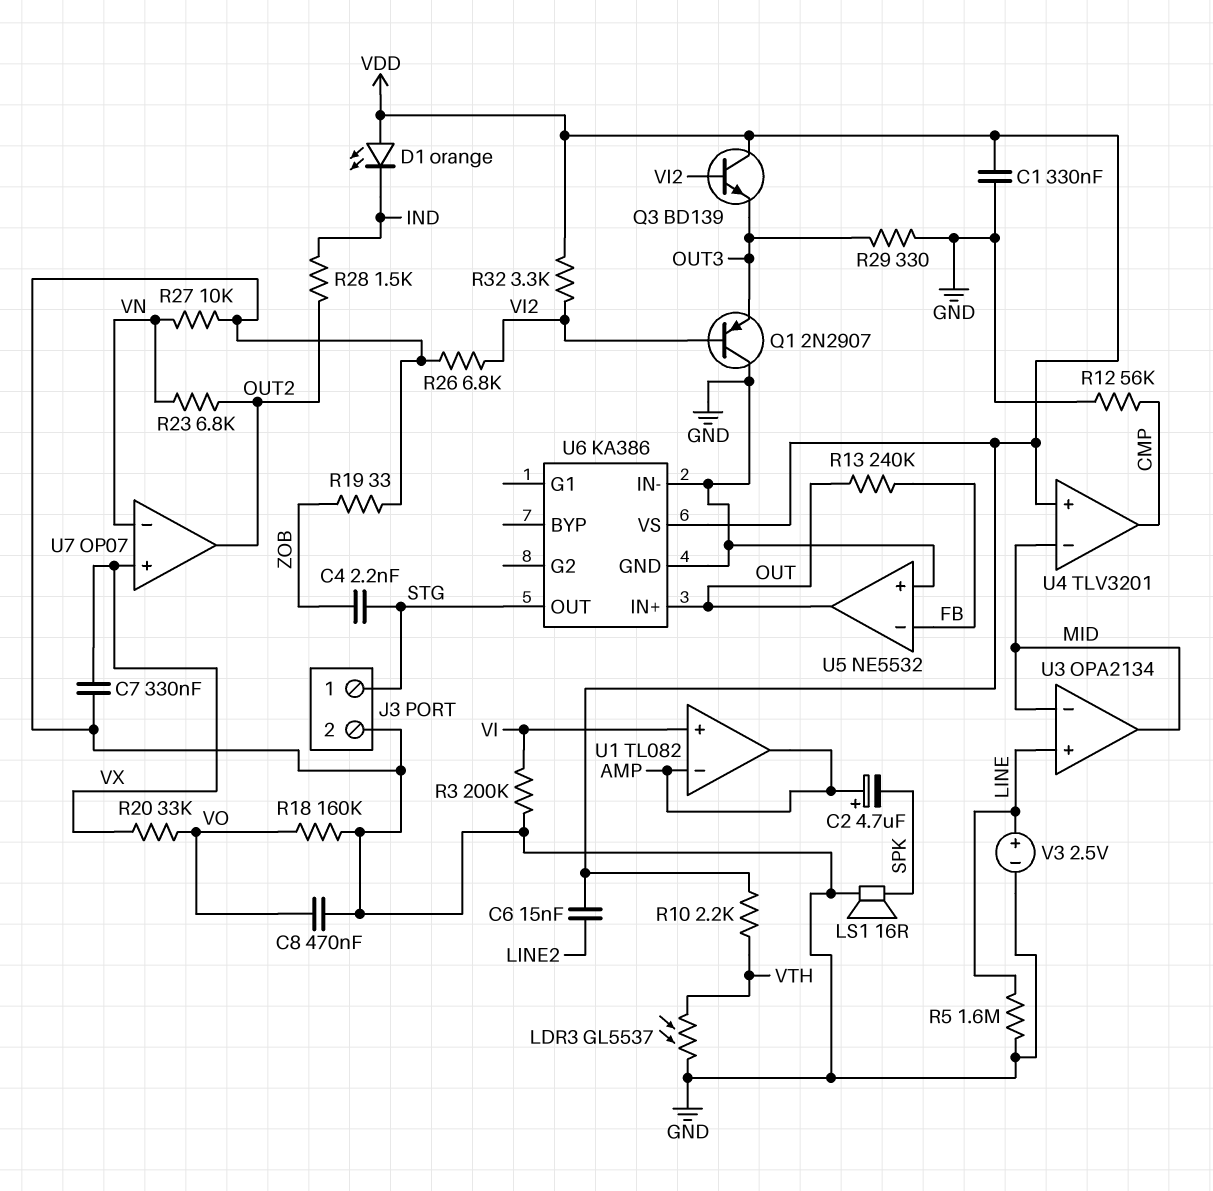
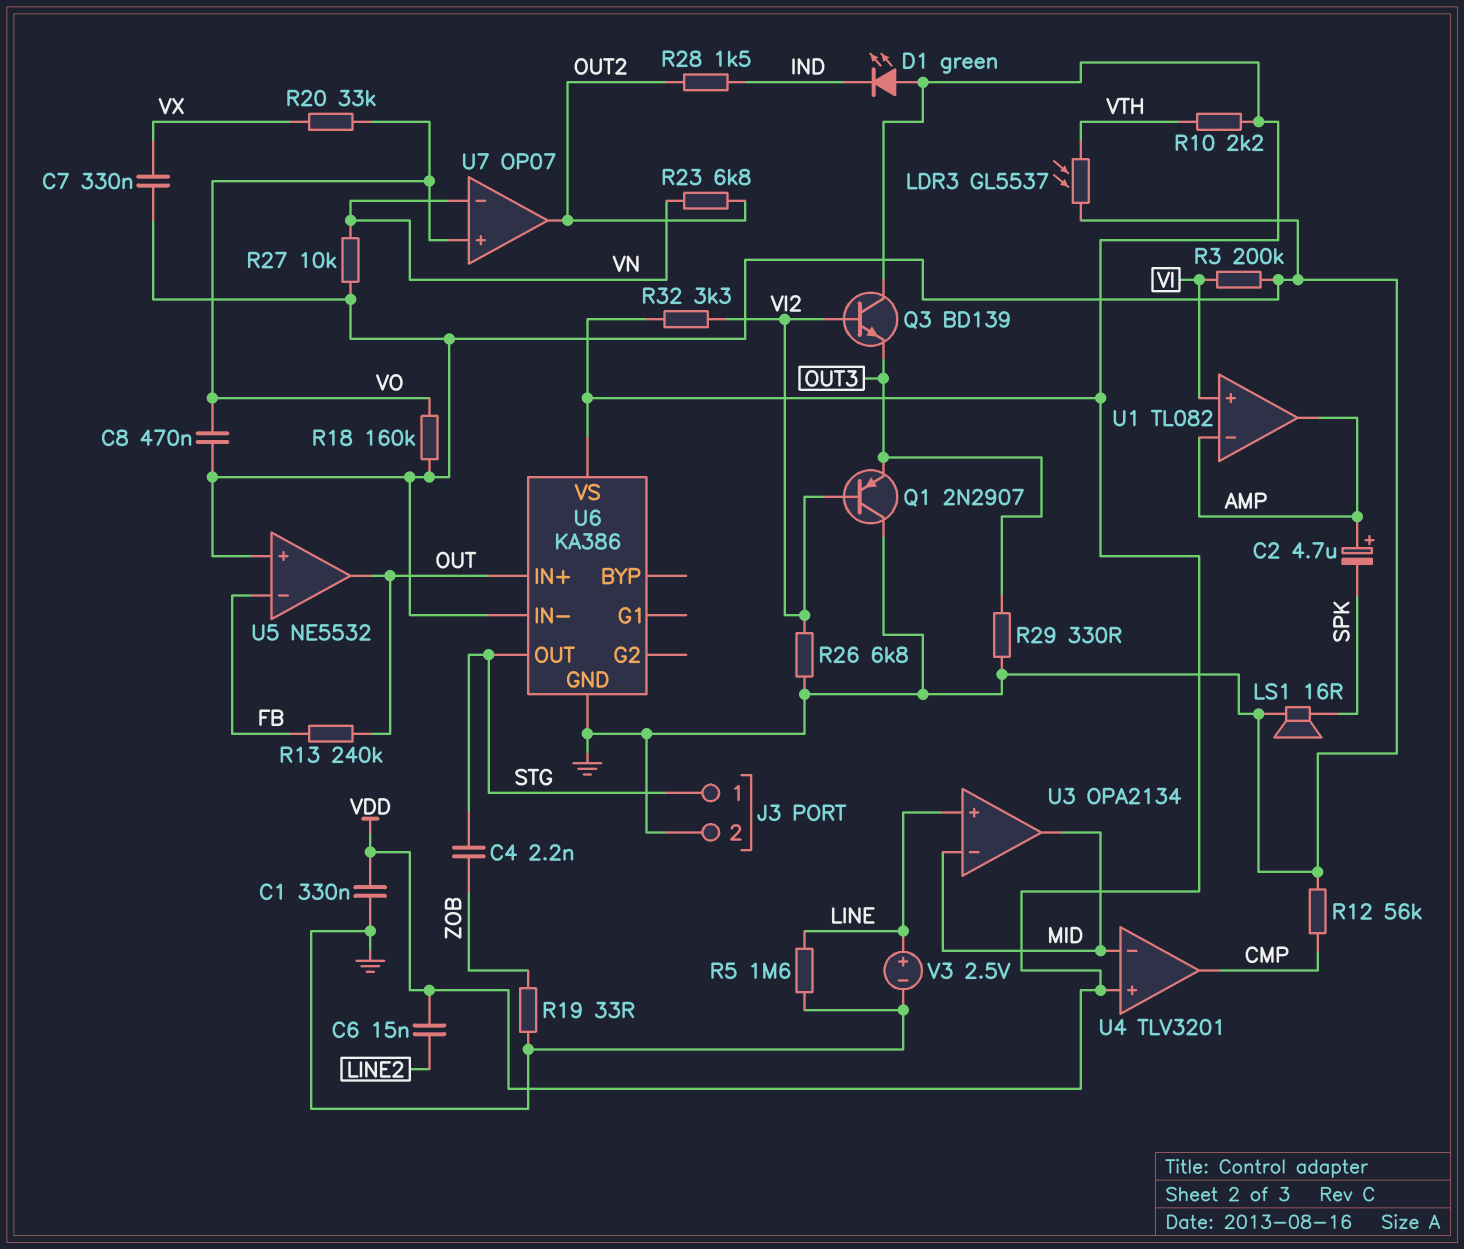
D1: LED orange (A VDD, K IND) -> LED green (A VDD, K IND)
U7 pin in+: VX -> VO

